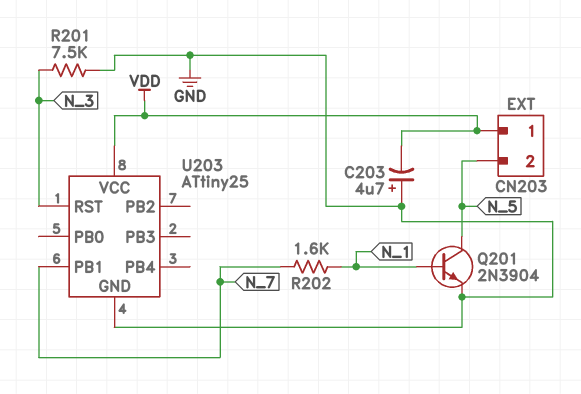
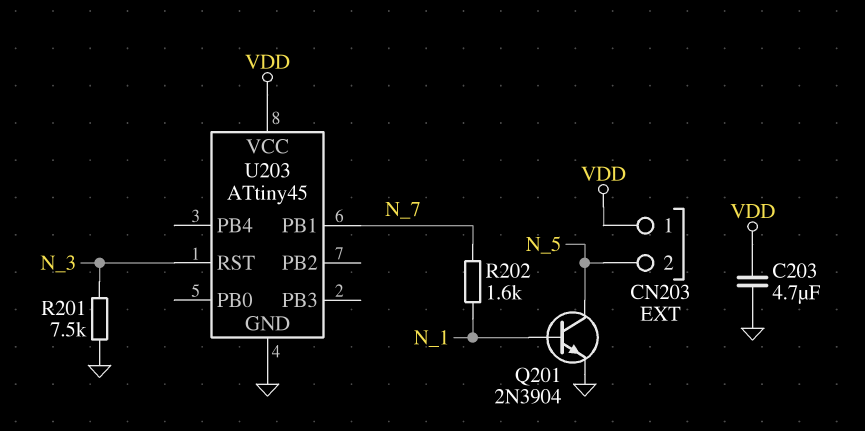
C203: 4.7uF (plus GND, minus VDD) -> 4.7uF (GND, VDD)
U203: ATtiny25 -> ATtiny45

